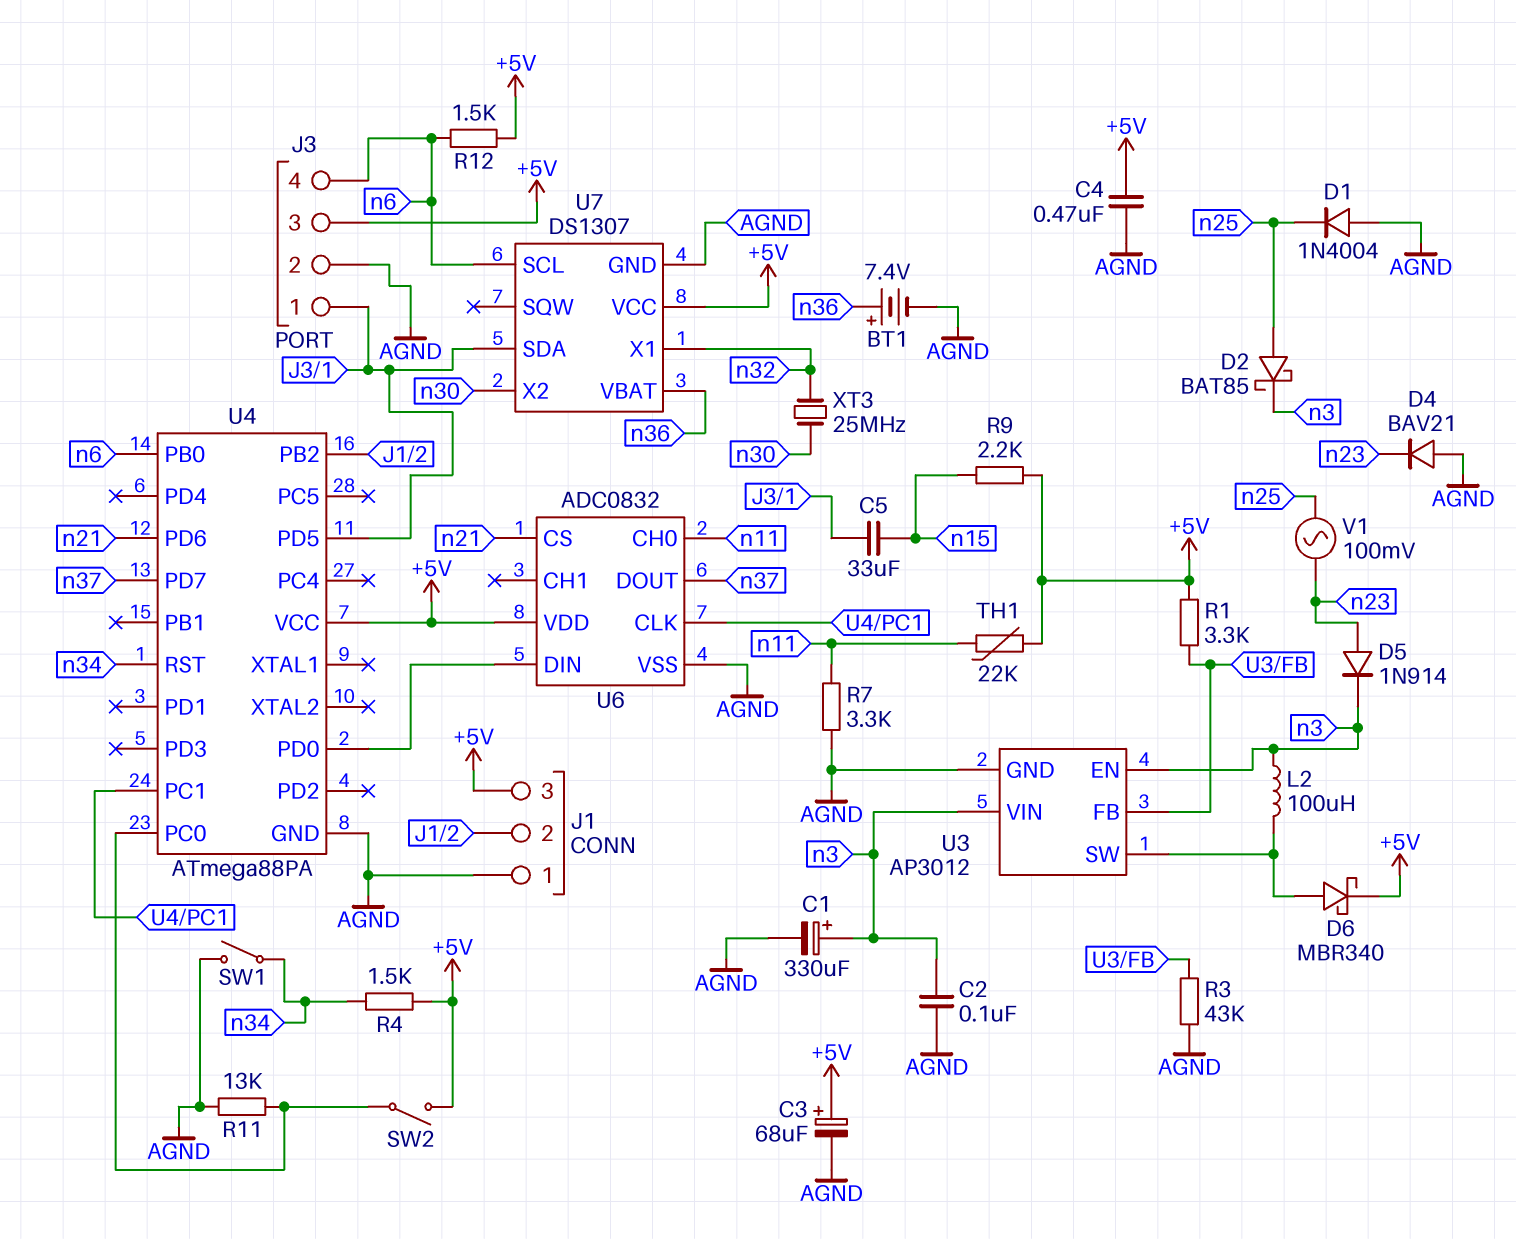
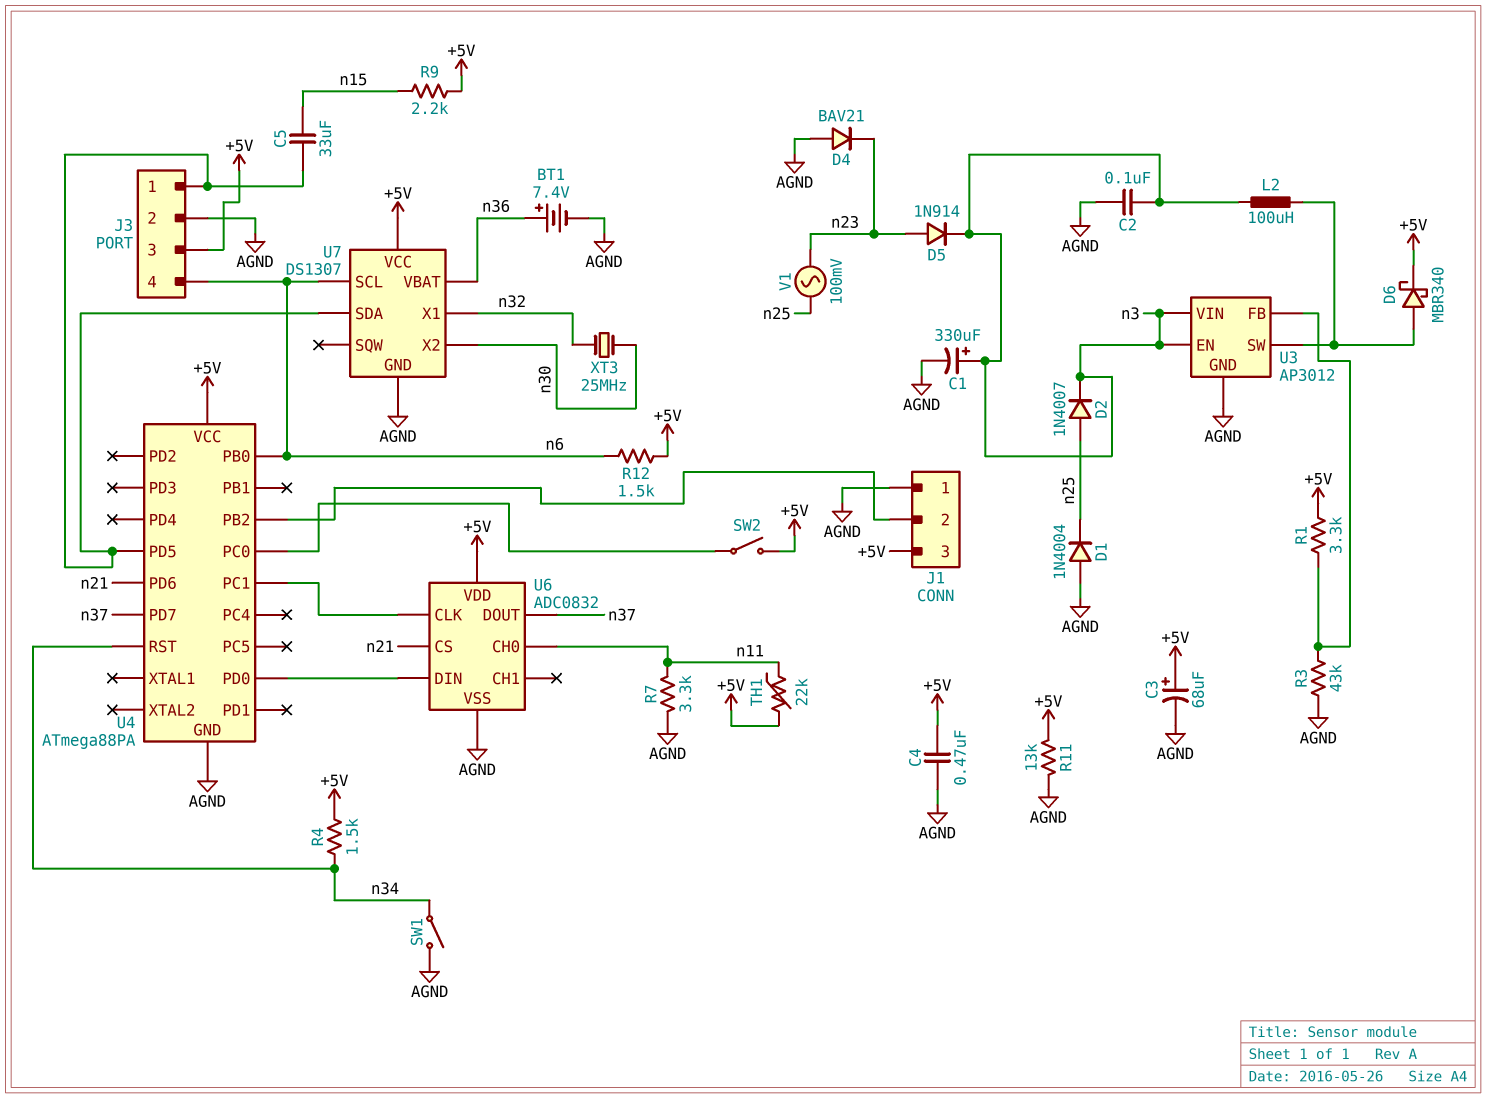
D2: schottky BAT85 (A n25, K n3) -> diode 1N4007 (A n25, K n3)
R11: 13k (AGND, U4/PC0) -> 13k (+5V, AGND)

